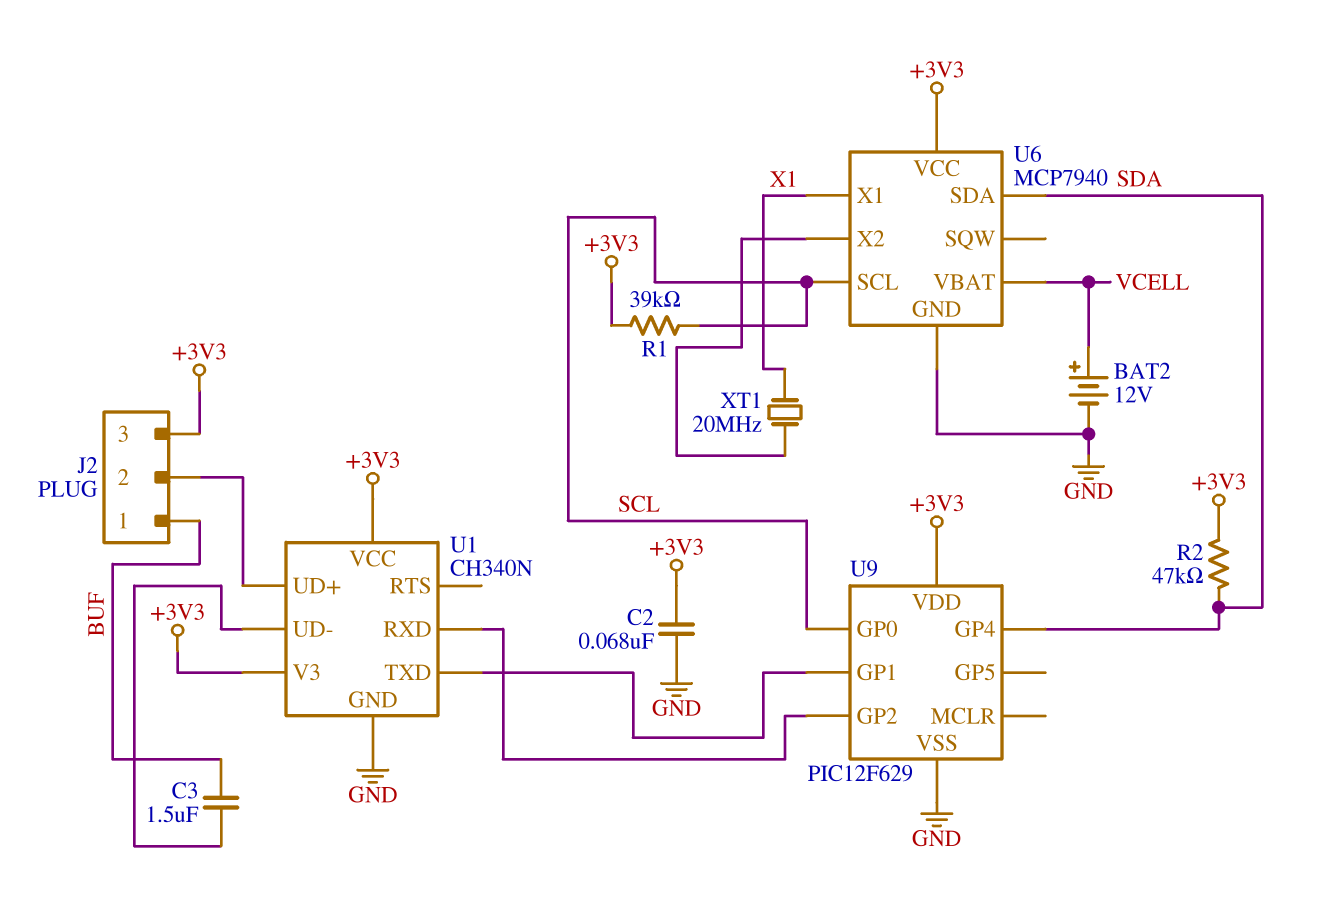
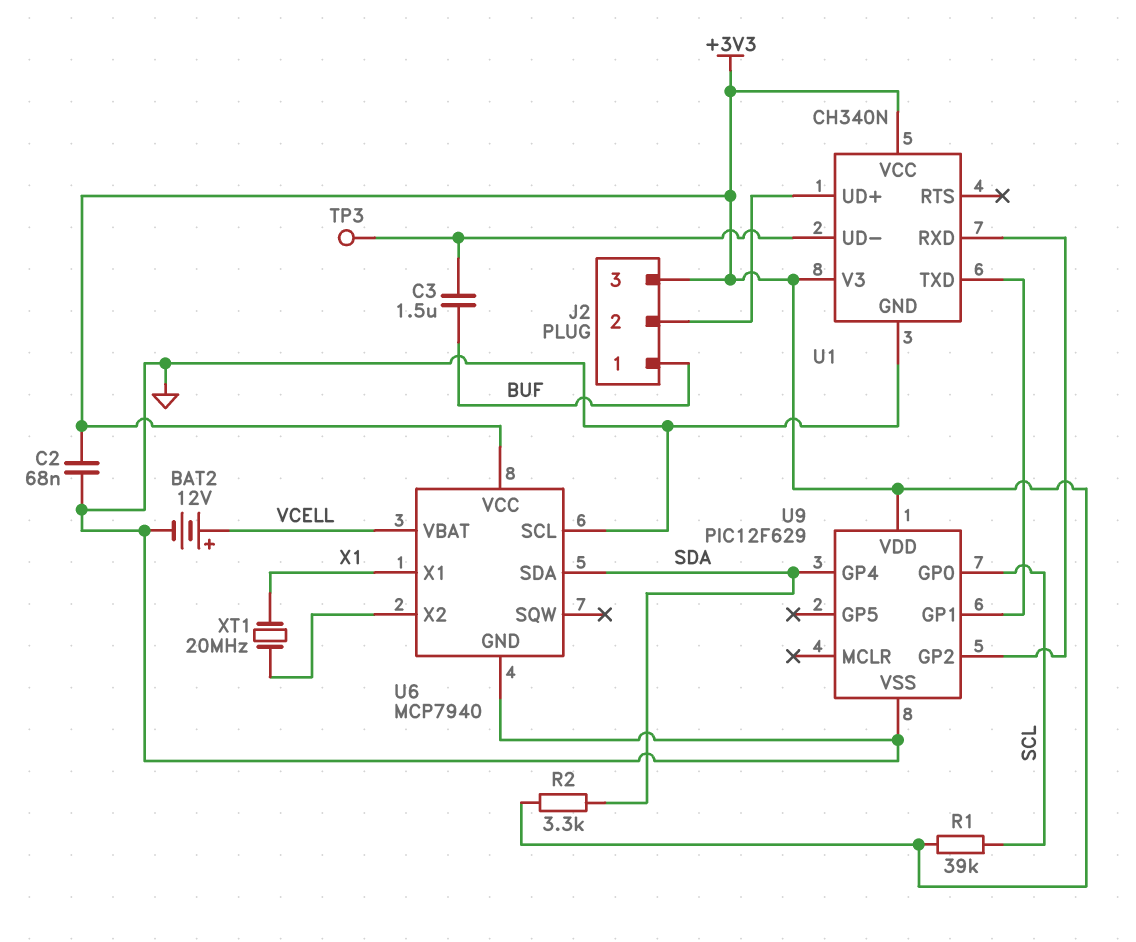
R2: 47k (+3V3, SDA) -> 3.3k (+3V3, SDA)
TP3: none -> test point (U1/UD-)
U6 pin SCL: SCL -> GND

